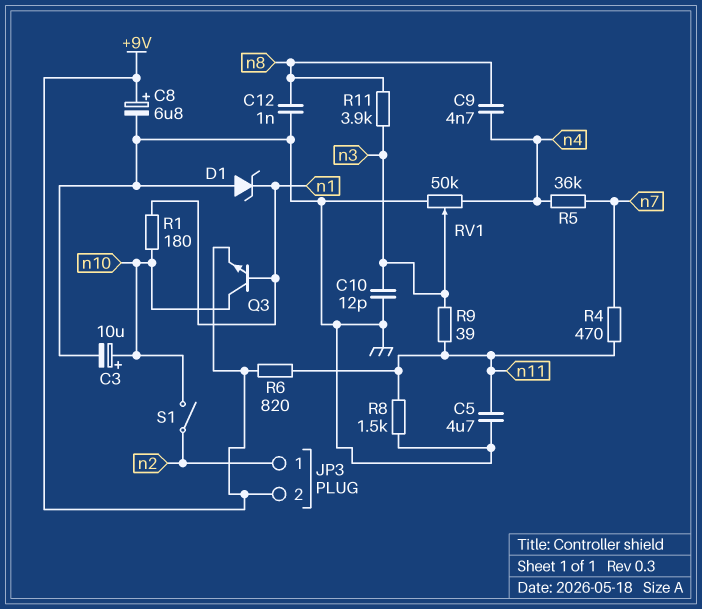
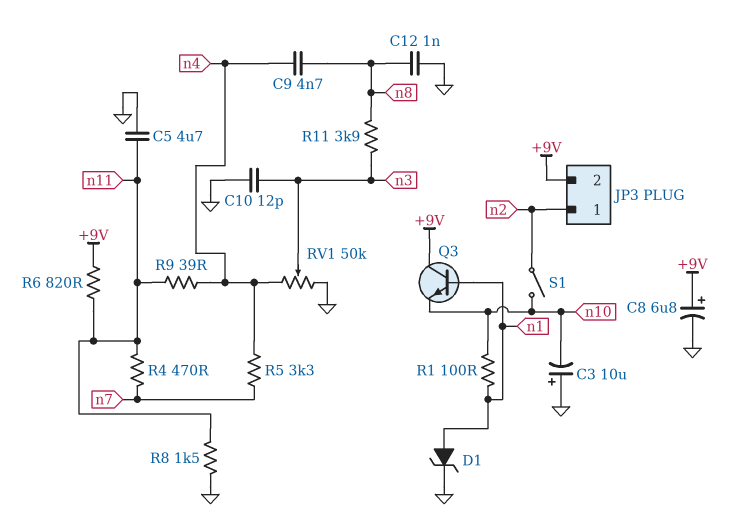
C3: 10uF (plus n10, minus GND) -> 10uF (plus GND, minus n10)
D1: zener (A GND, K n1) -> zener (A n1, K GND)
Q3: NPN (B n1, C n10, E +9V) -> NPN (B n1, C +9V, E n10)
R1: 180 (n1, n10) -> 100 (n1, n10)
R5: 36k (n4, n7) -> 3.3k (n4, n7)
R9: 39 (n3, n11) -> 39 (n4, n11)

